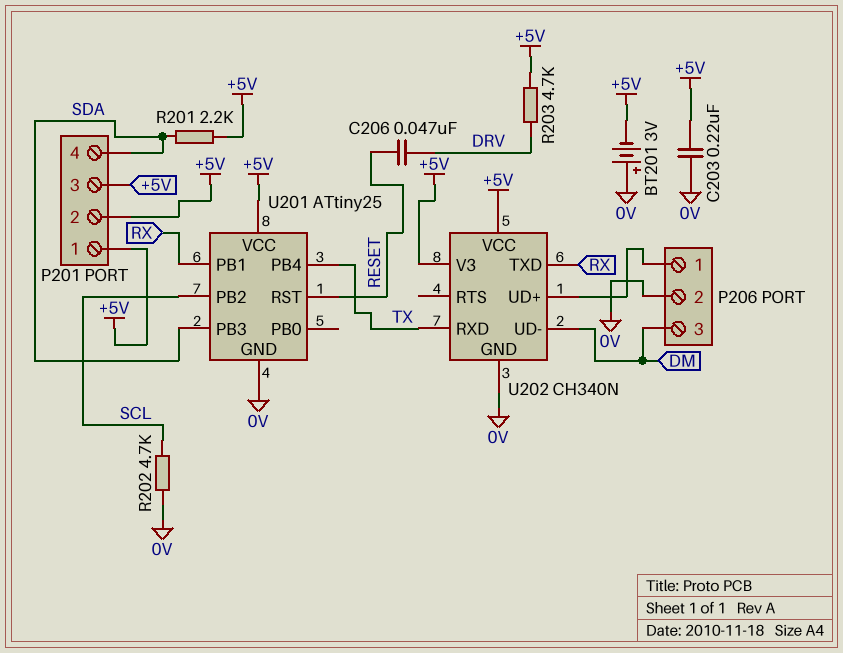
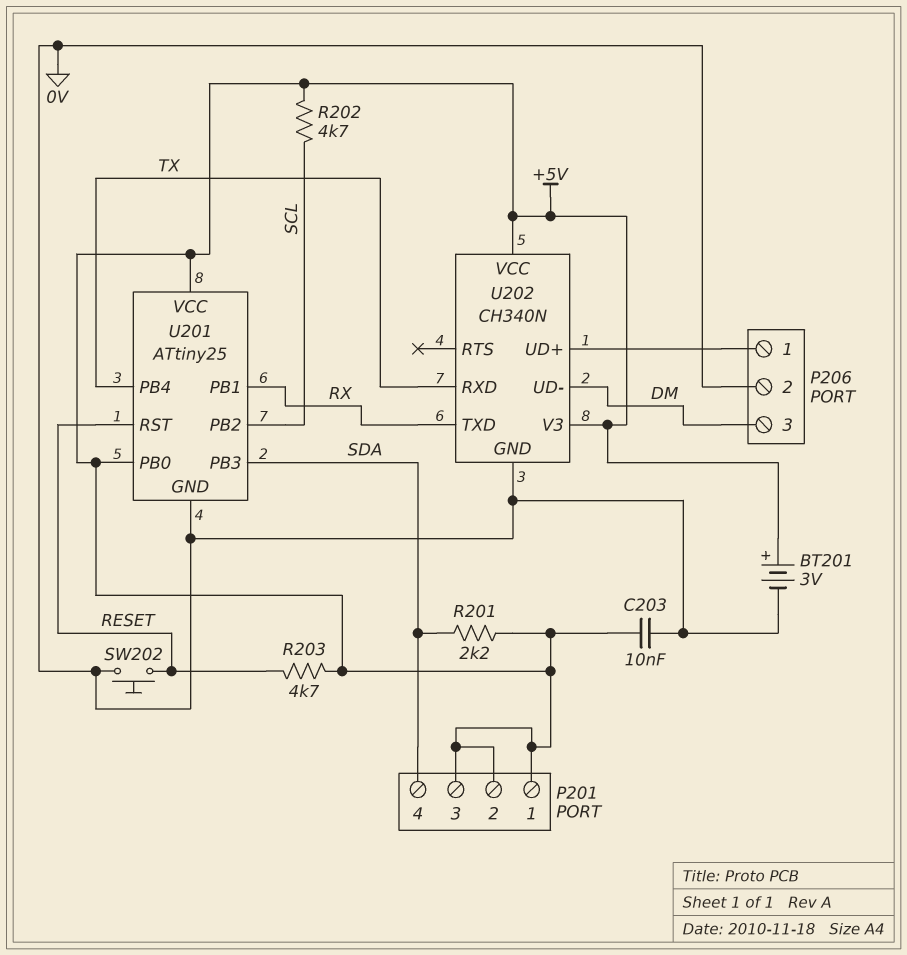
BT201: 3V (plus 0V, minus +5V) -> 3V (plus +5V, minus 0V)
C203: 220nF (+5V, 0V) -> 10nF (+5V, 0V)
C206: 47nF (DRV, RESET) -> none
R202: 4.7k (0V, SCL) -> 4.7k (+5V, SCL)
R203: 4.7k (+5V, DRV) -> 4.7k (+5V, RESET)
SW202: none -> button (0V, RESET)
U201 pin PB0: none -> +5V

